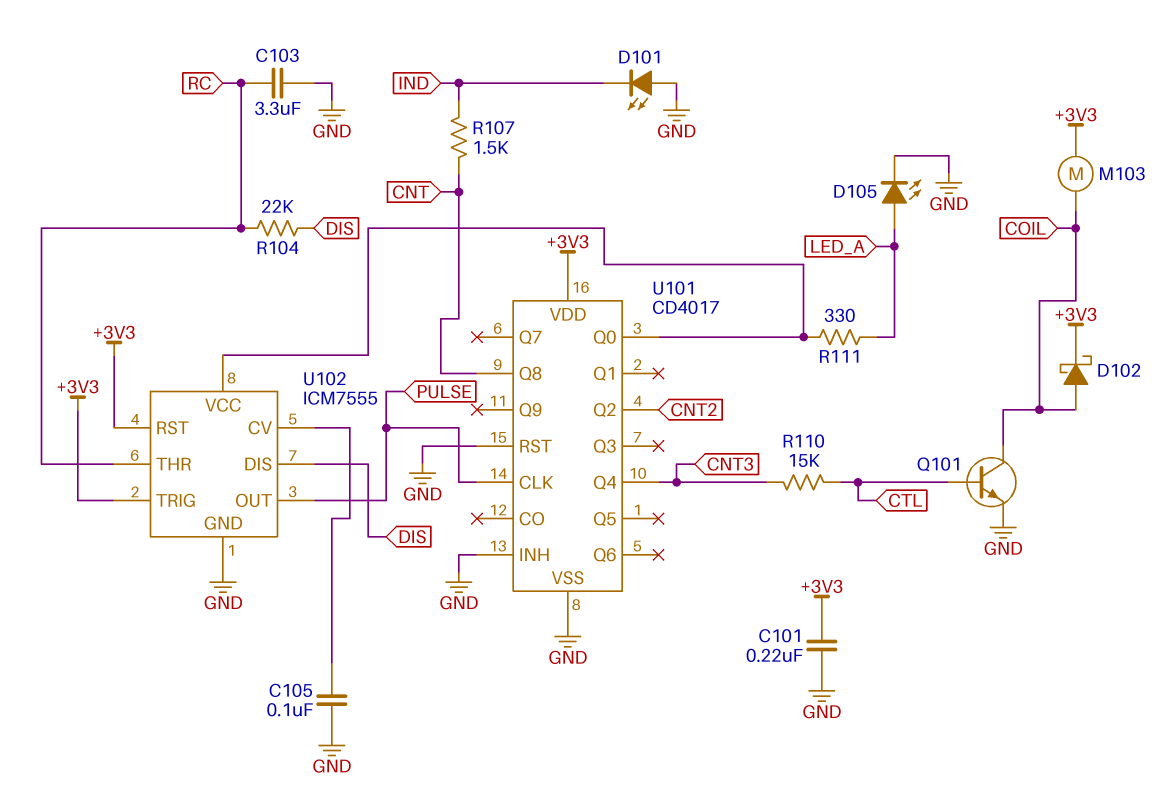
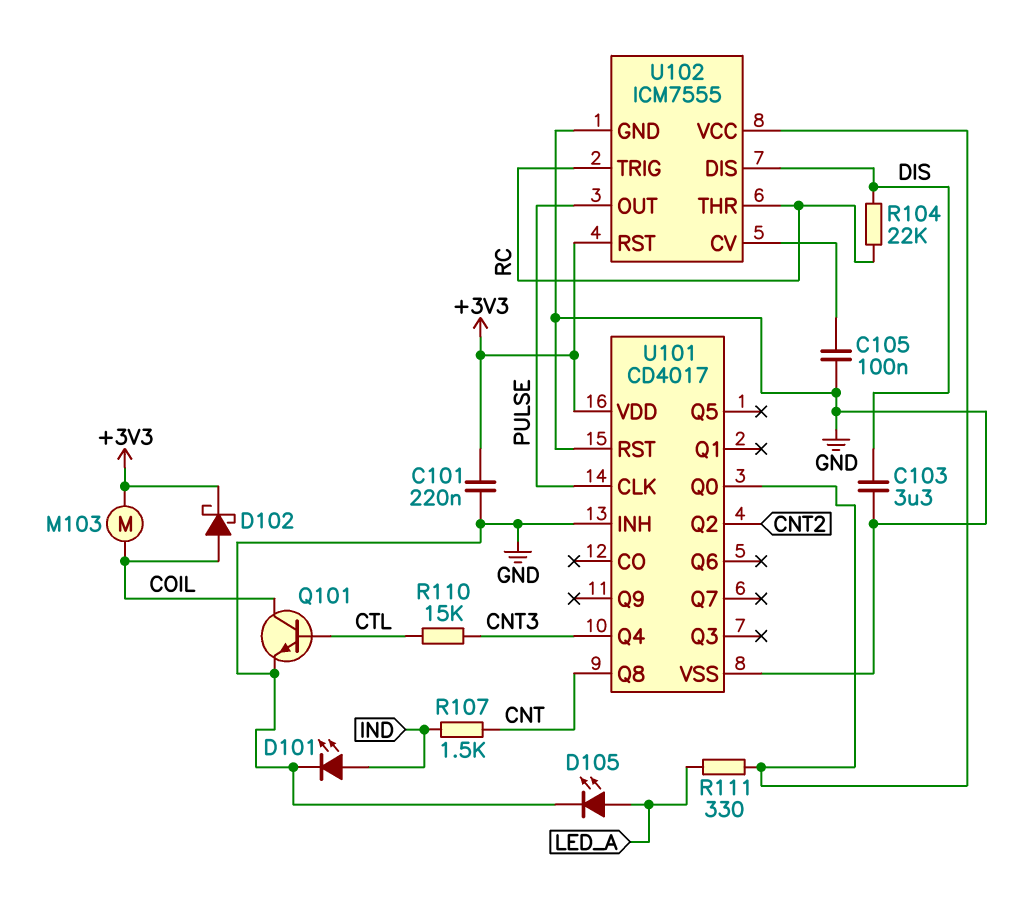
C103: 3.3uF (GND, RC) -> 3.3uF (DIS, GND)
D101: LED (A GND, K IND) -> LED (A IND, K GND)
U102 pin TRIG: +3V3 -> RC

